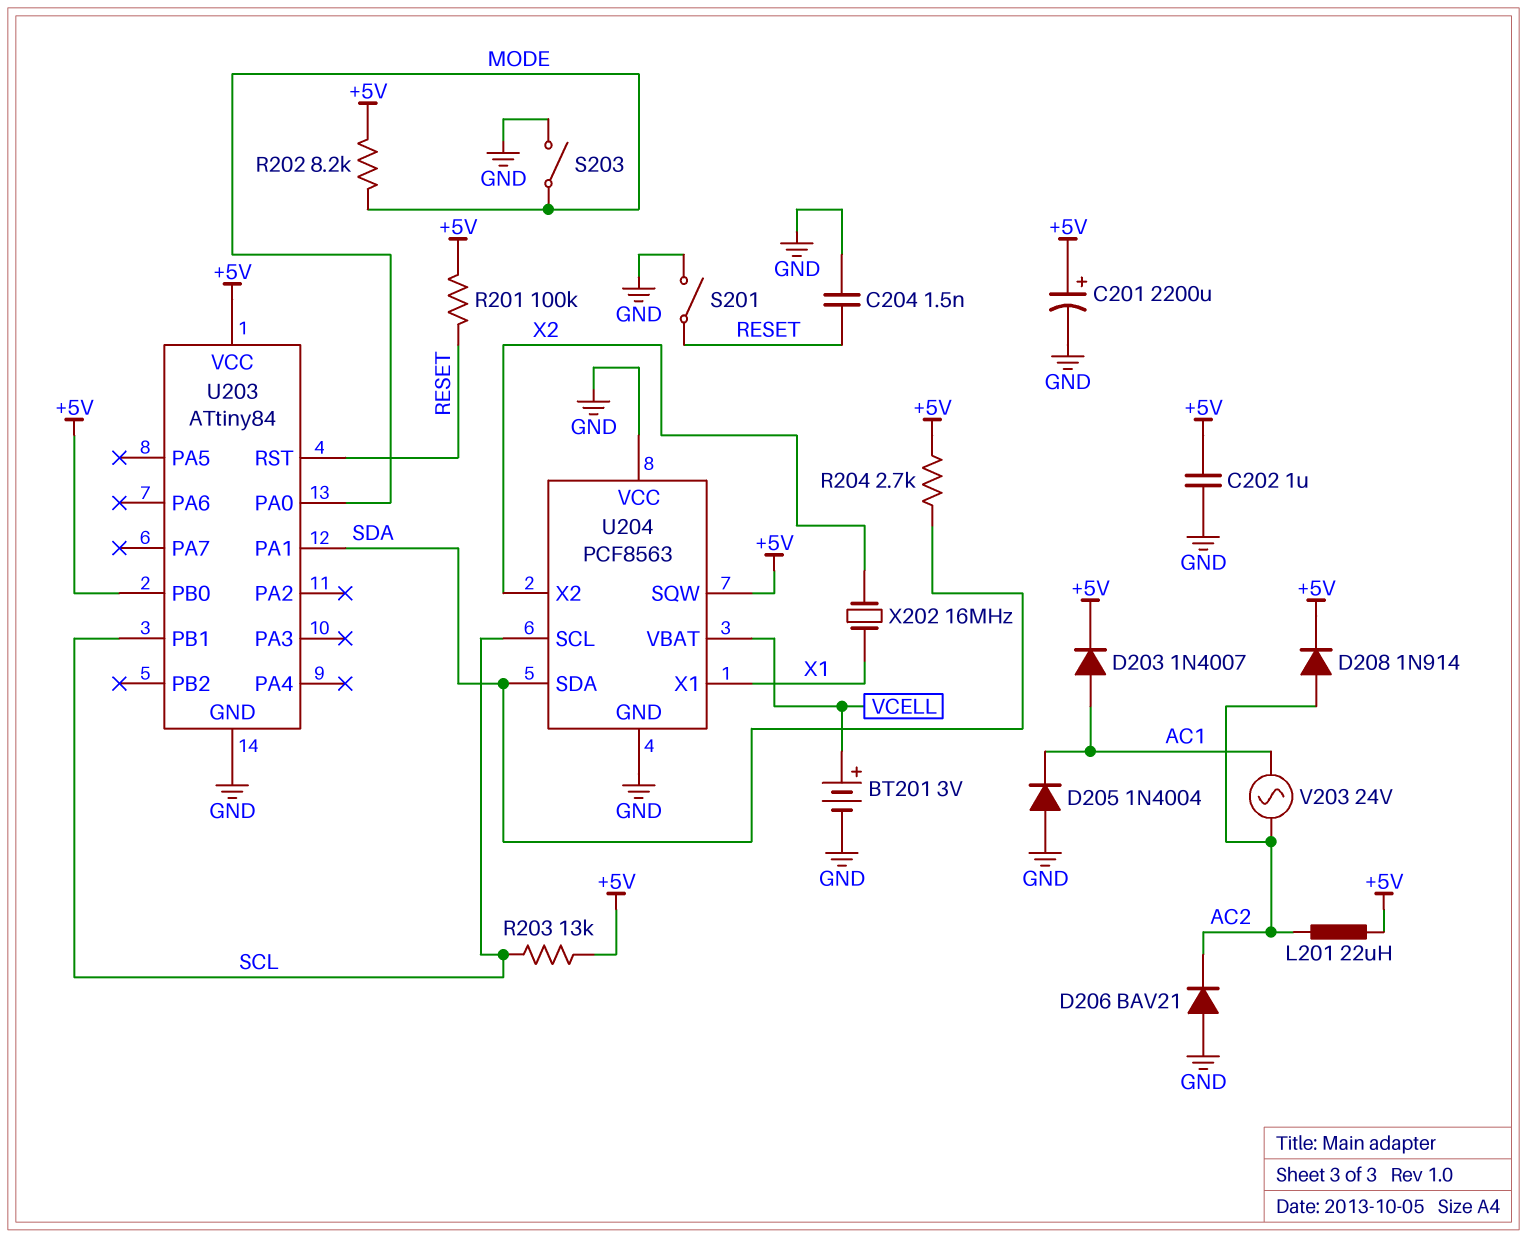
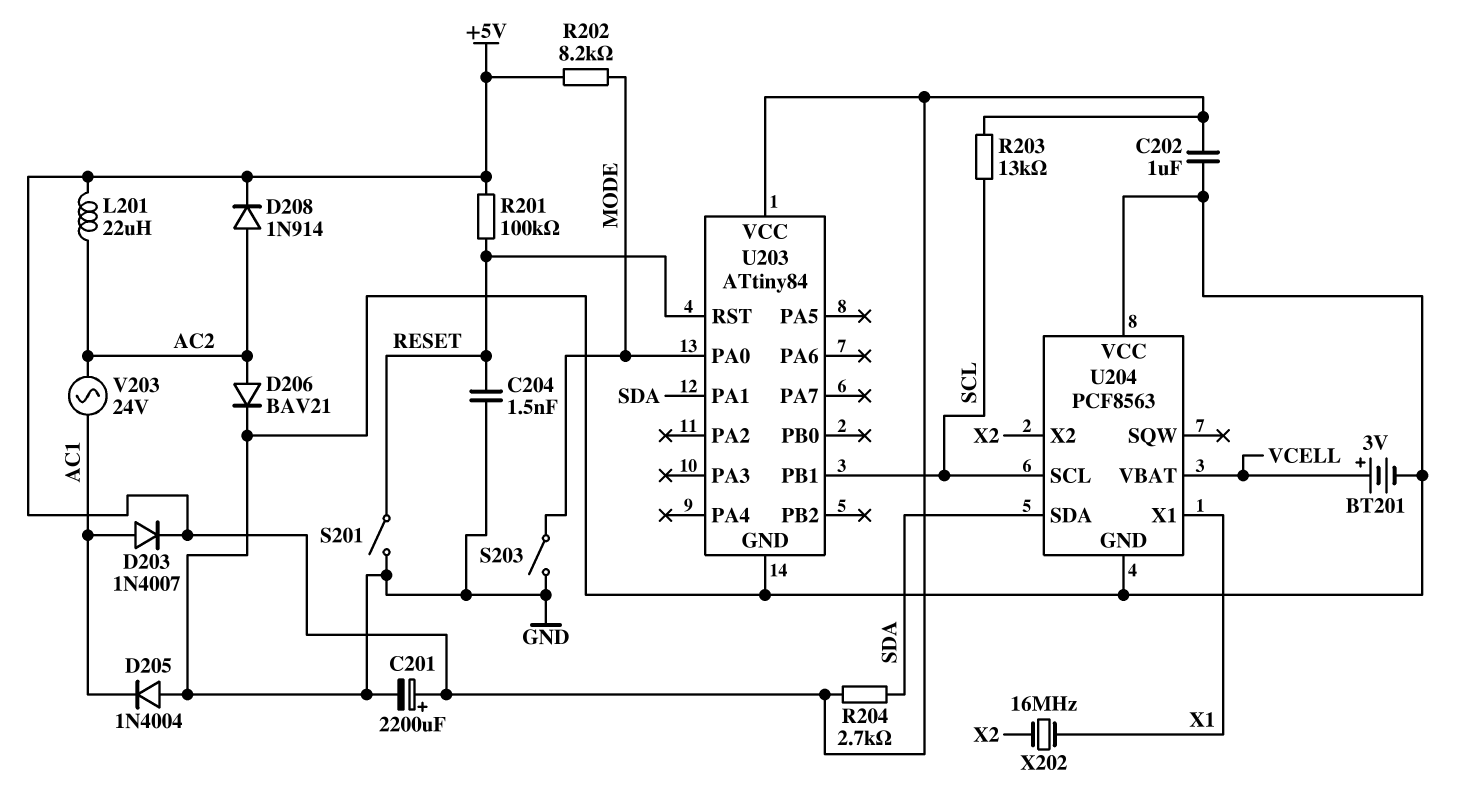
D206: diode BAV21 (A GND, K AC2) -> diode BAV21 (A AC2, K GND)
U203 pin PB0: +5V -> none
U204 pin SQW: +5V -> none

